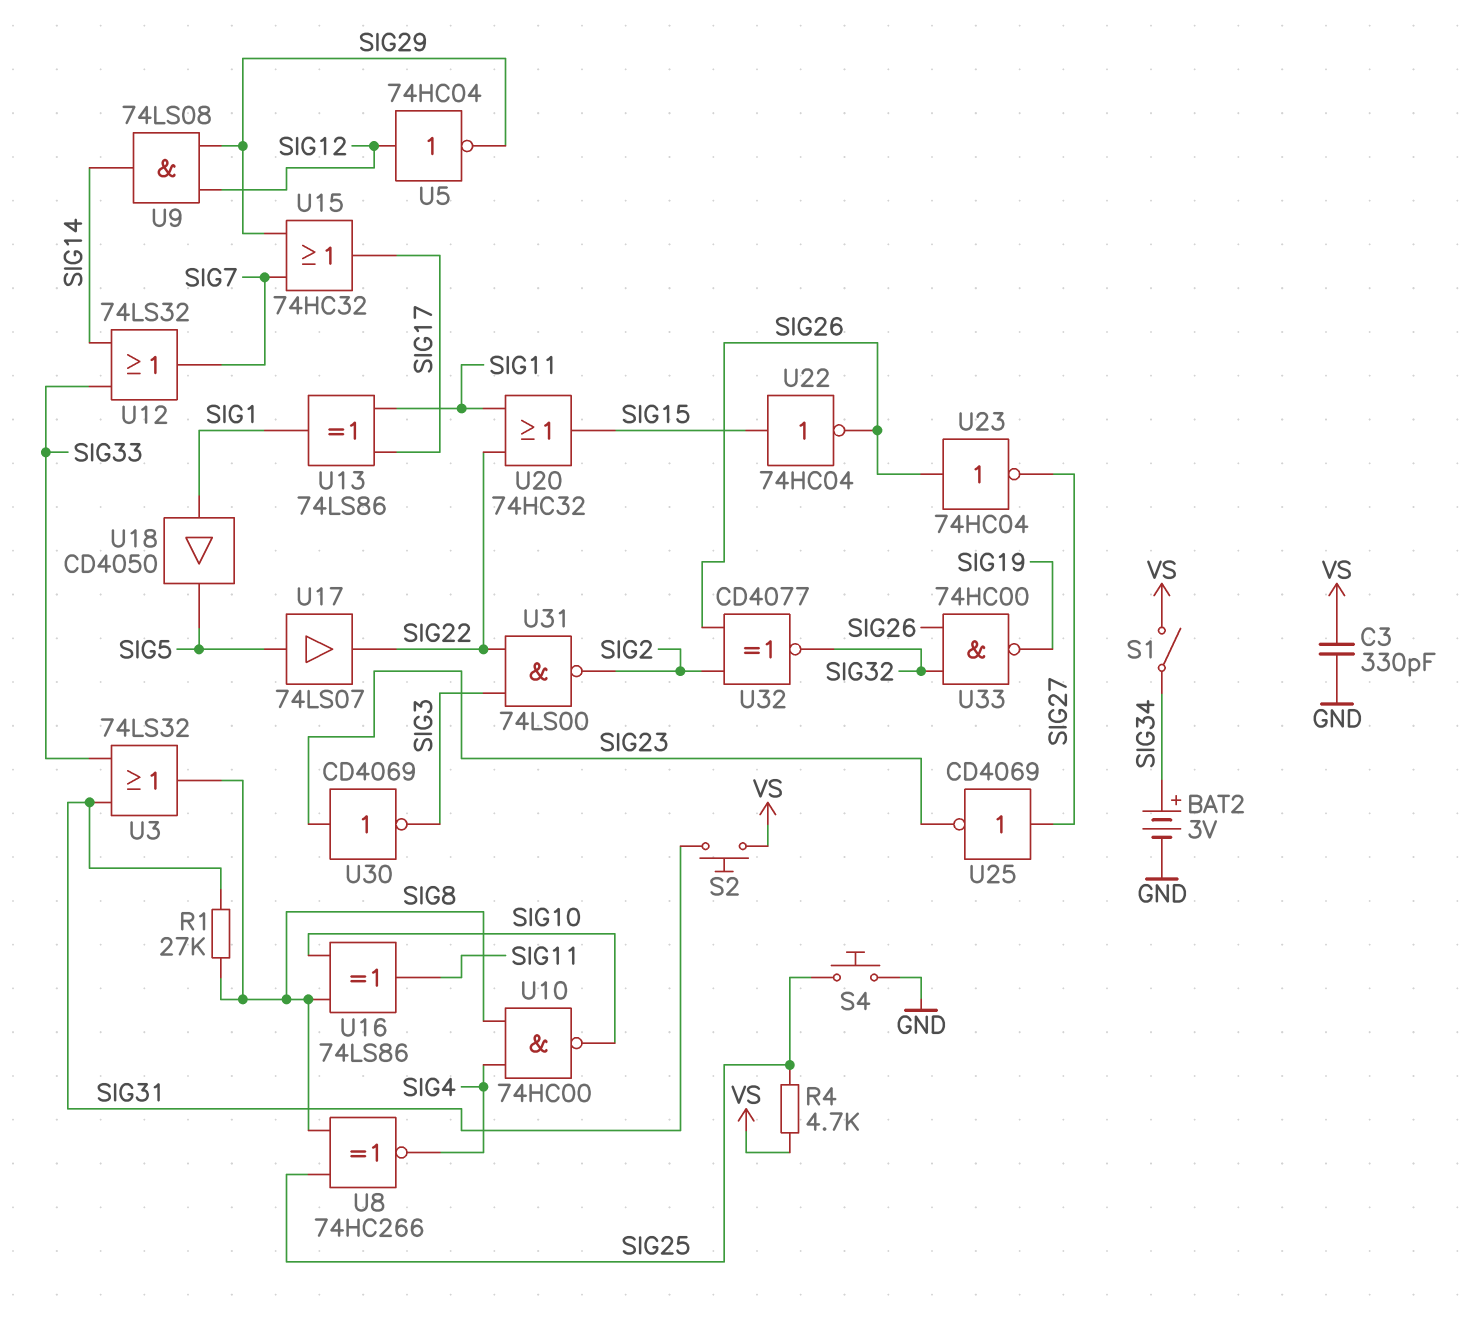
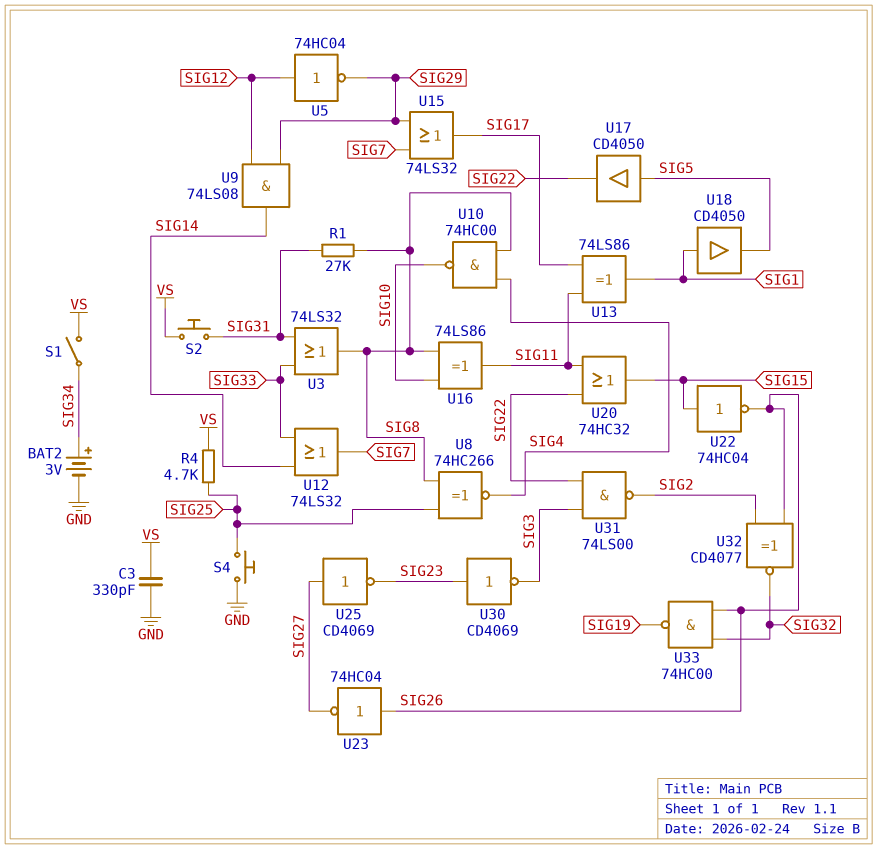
U15: OR 74HC32 (in SIG7, in SIG29, out SIG17) -> OR 74LS32 (in SIG7, in SIG29, out SIG17)
U17: buffer 74LS07 (in SIG5, out SIG22) -> buffer CD4050 (in SIG5, out SIG22)

